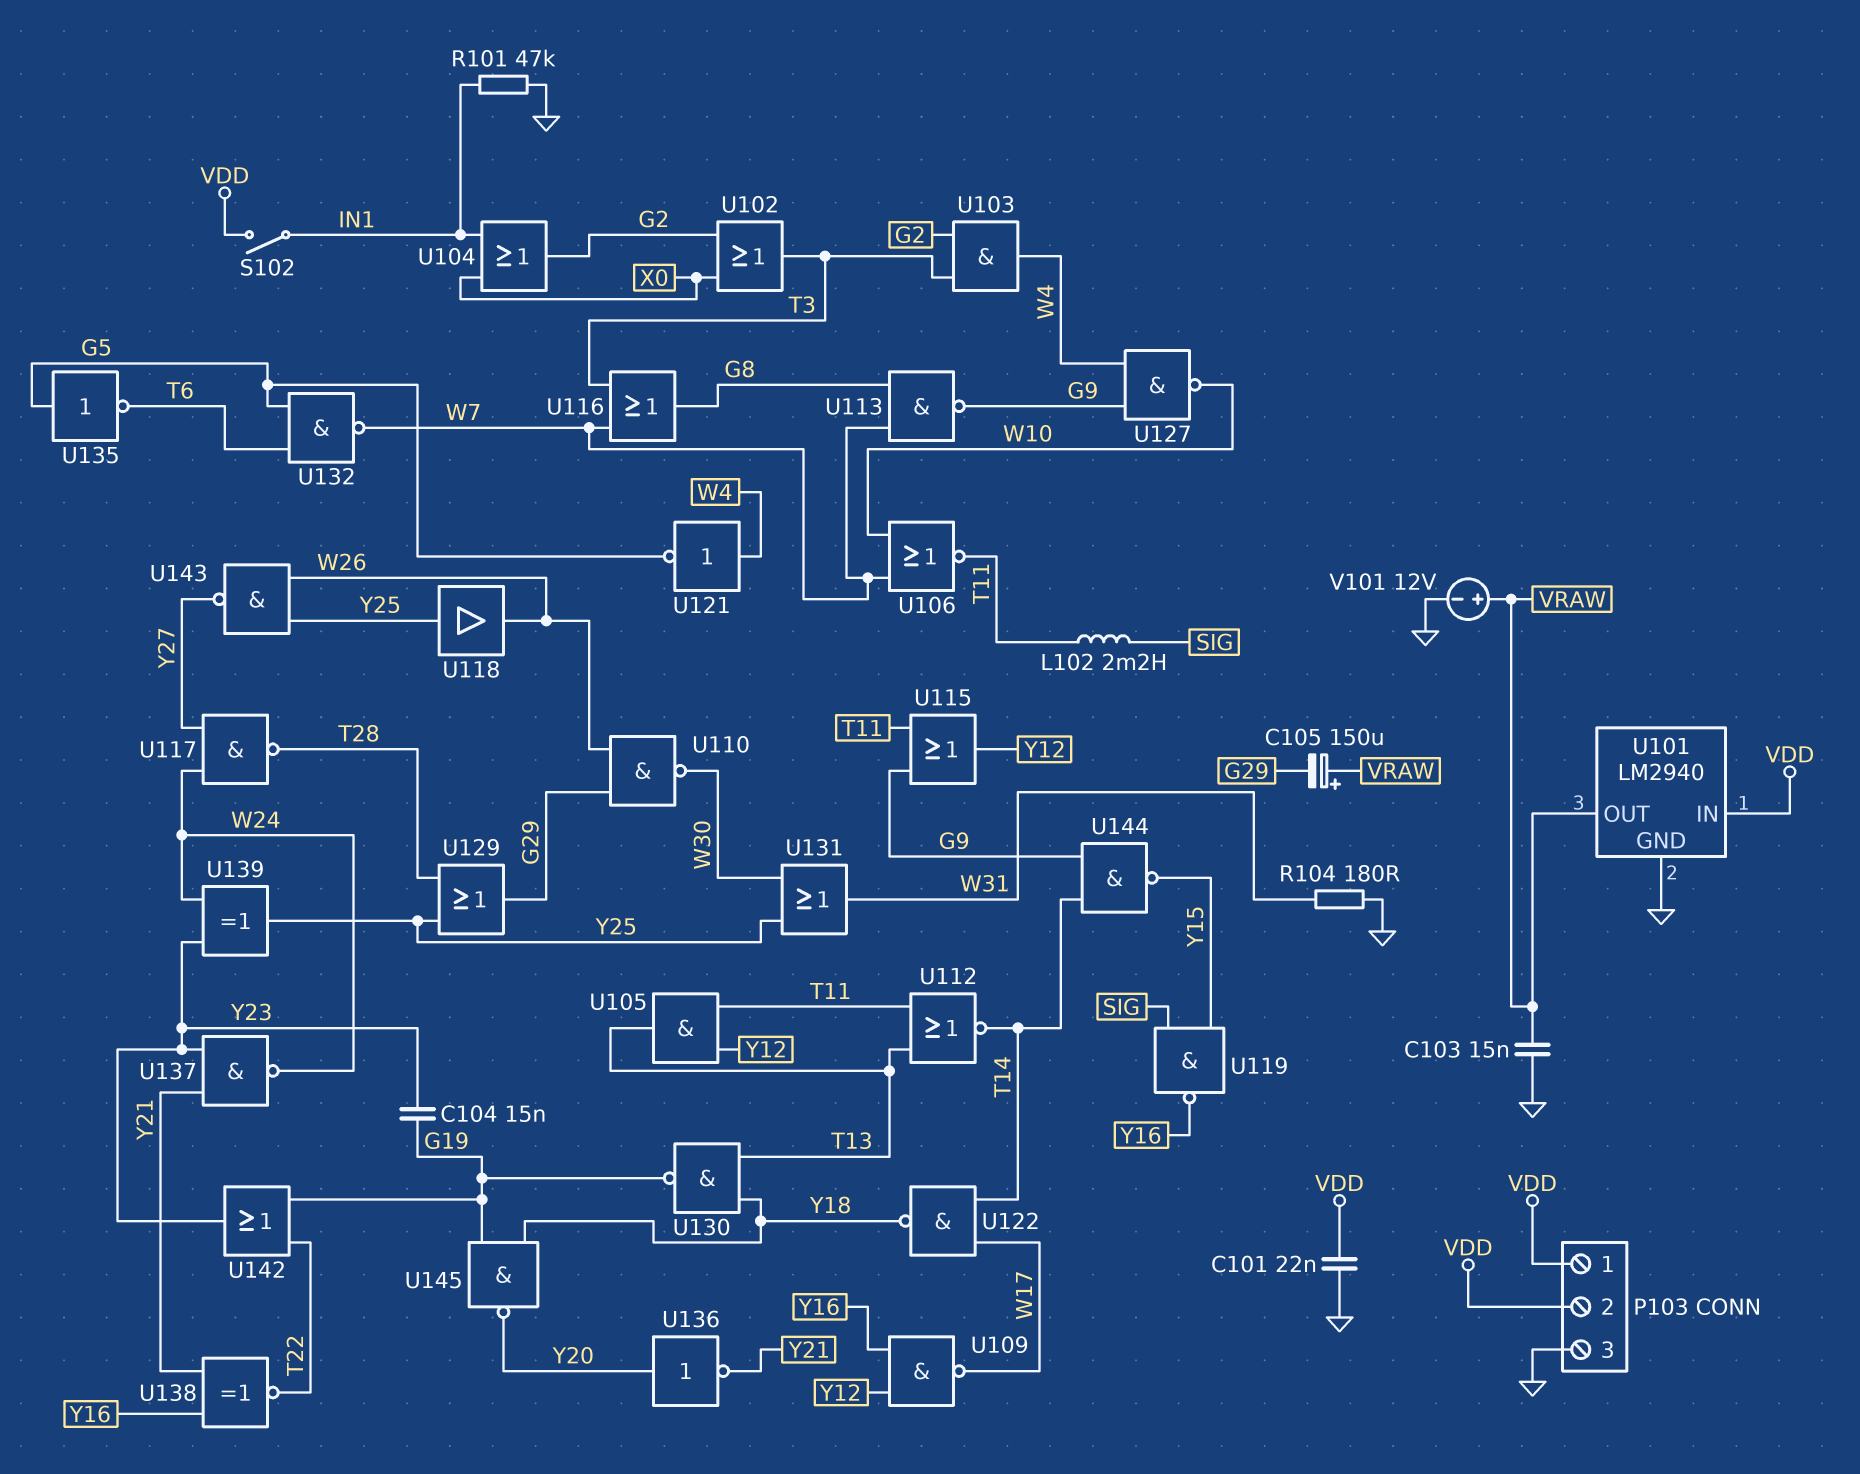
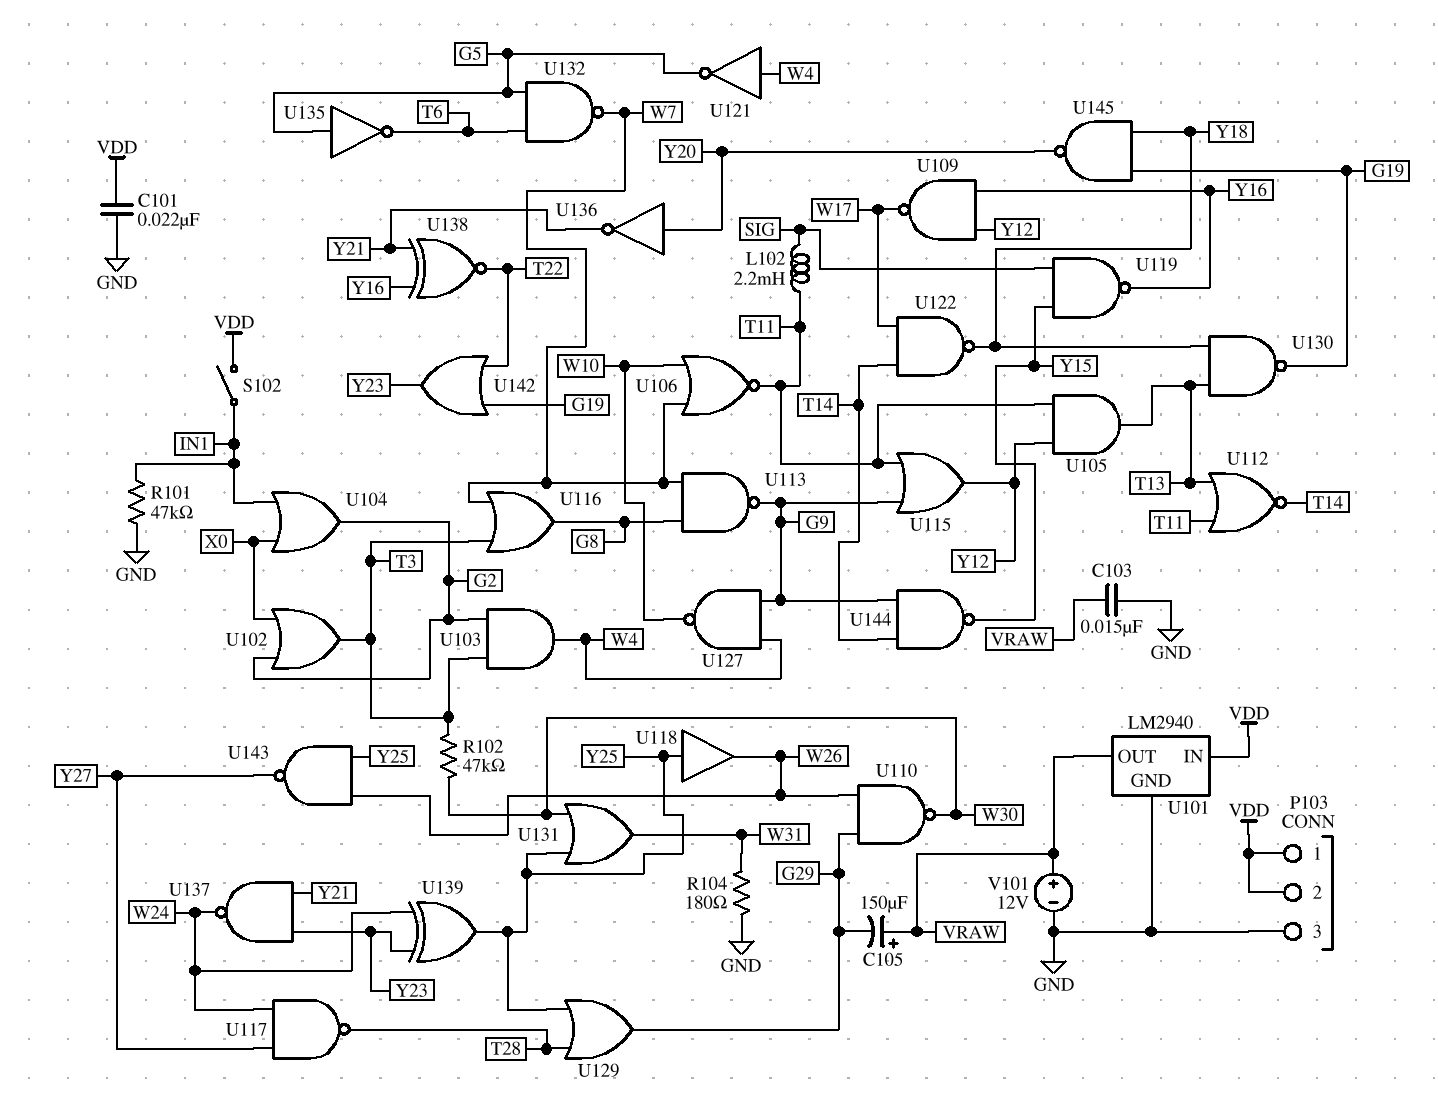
C104: 15nF (G19, Y23) -> none
R102: none -> 47k (T3, W30)

